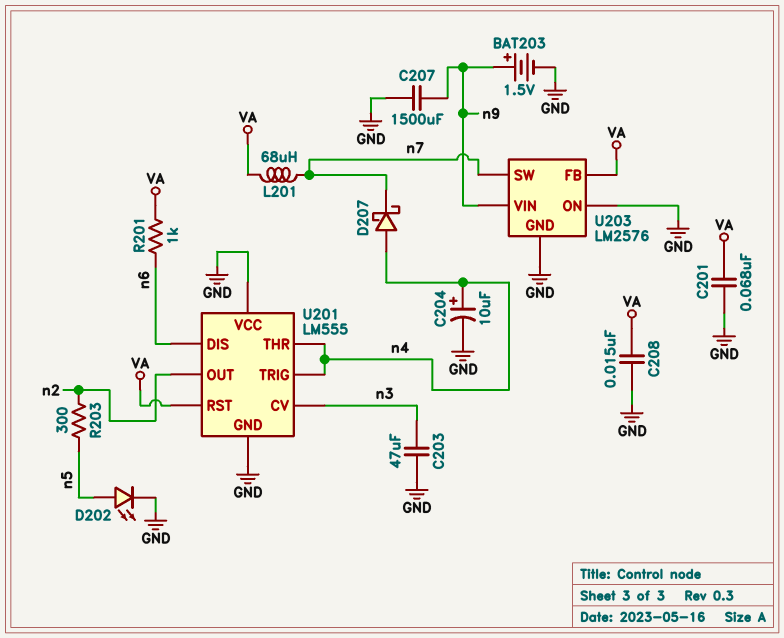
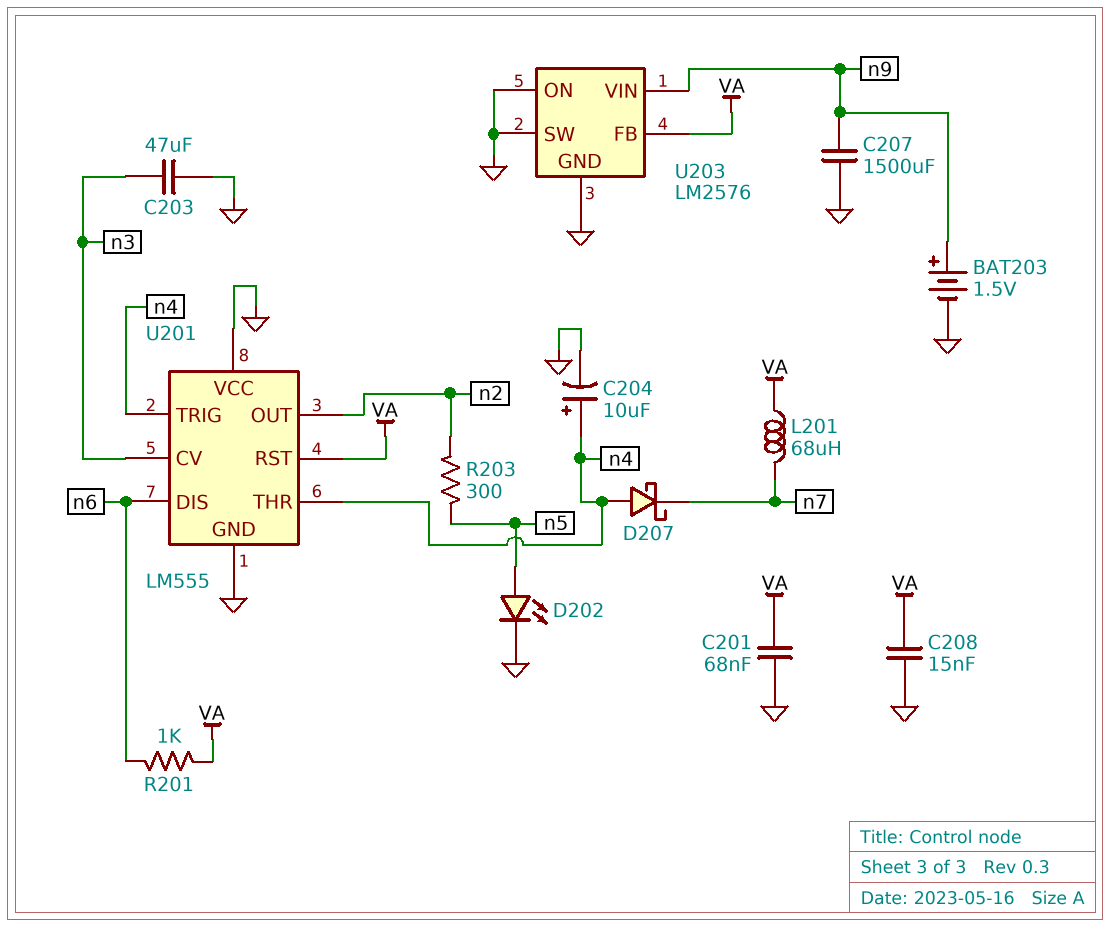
U203 pin SW: n7 -> GND

